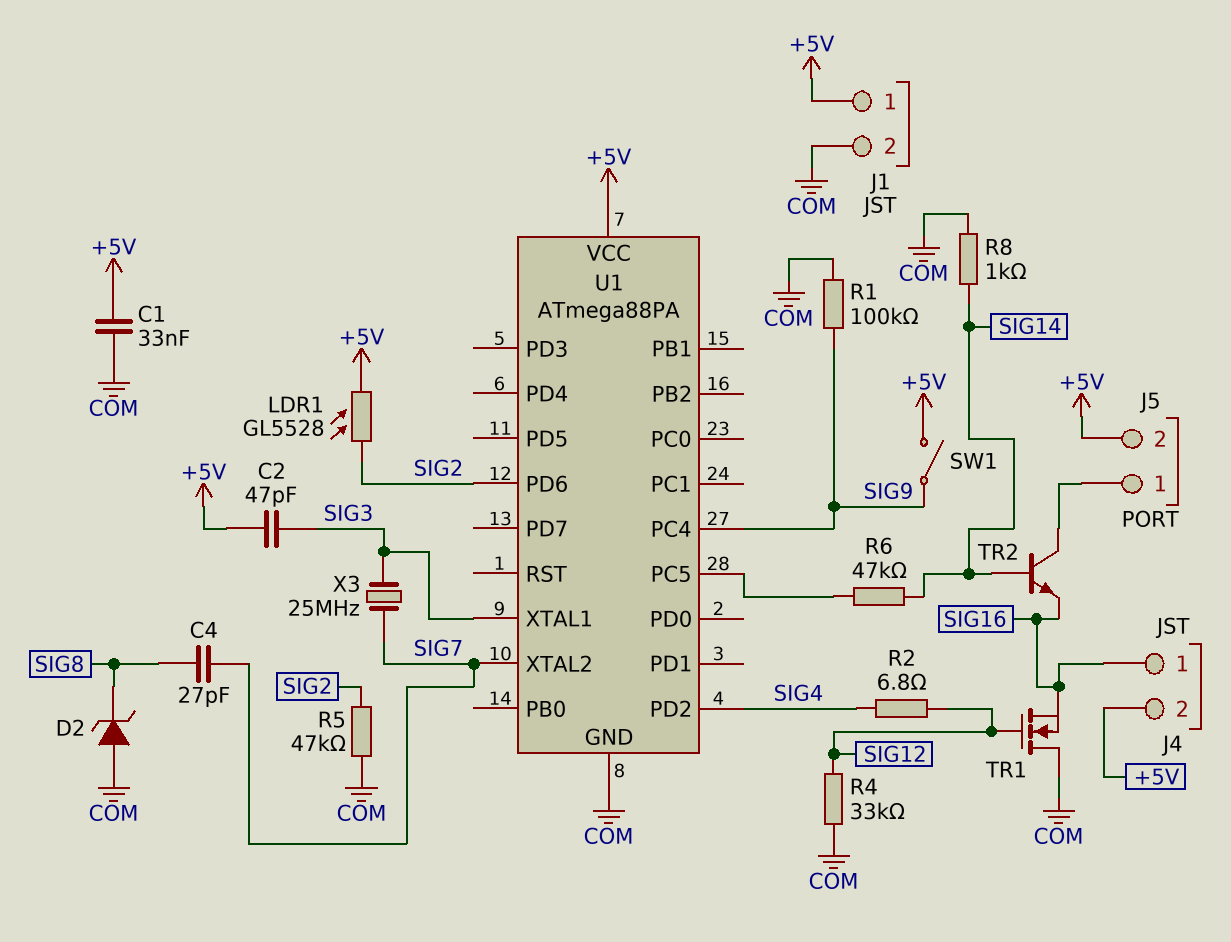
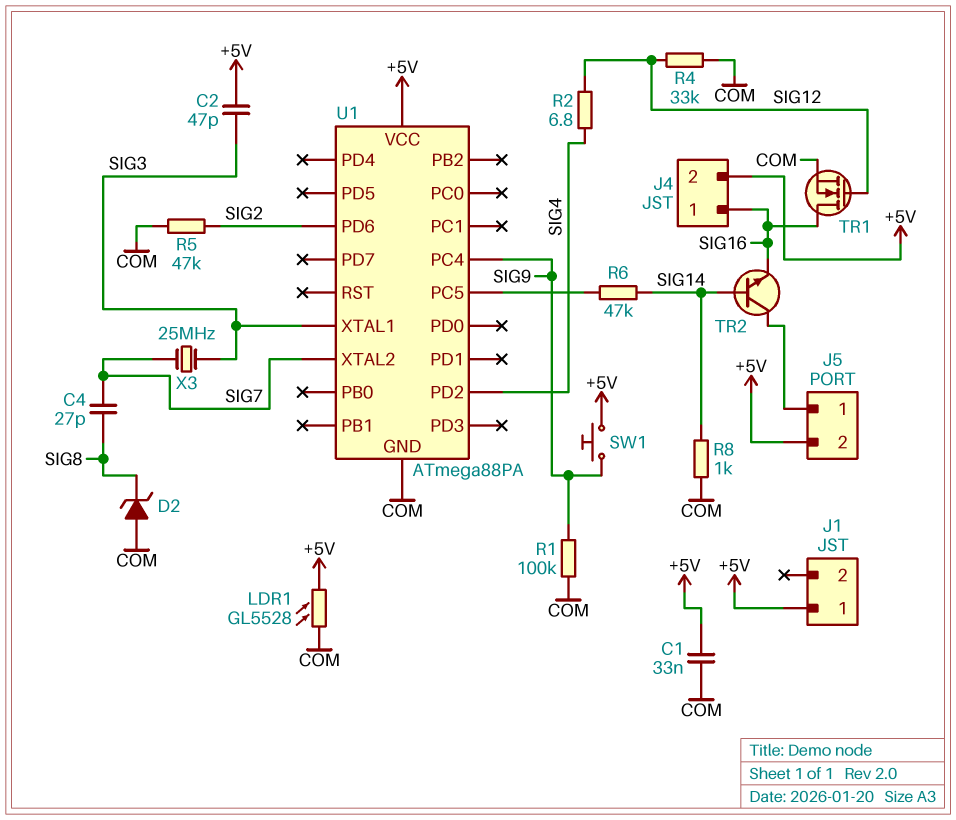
J1 pin 2: COM -> none
LDR1: GL5528 (+5V, SIG2) -> GL5528 (+5V, COM)
SW1: switch (+5V, SIG9) -> button (+5V, SIG9)
TR1: NMOS (G SIG12, D COM, S SIG16) -> NMOS (G SIG12, D SIG16, S COM)

